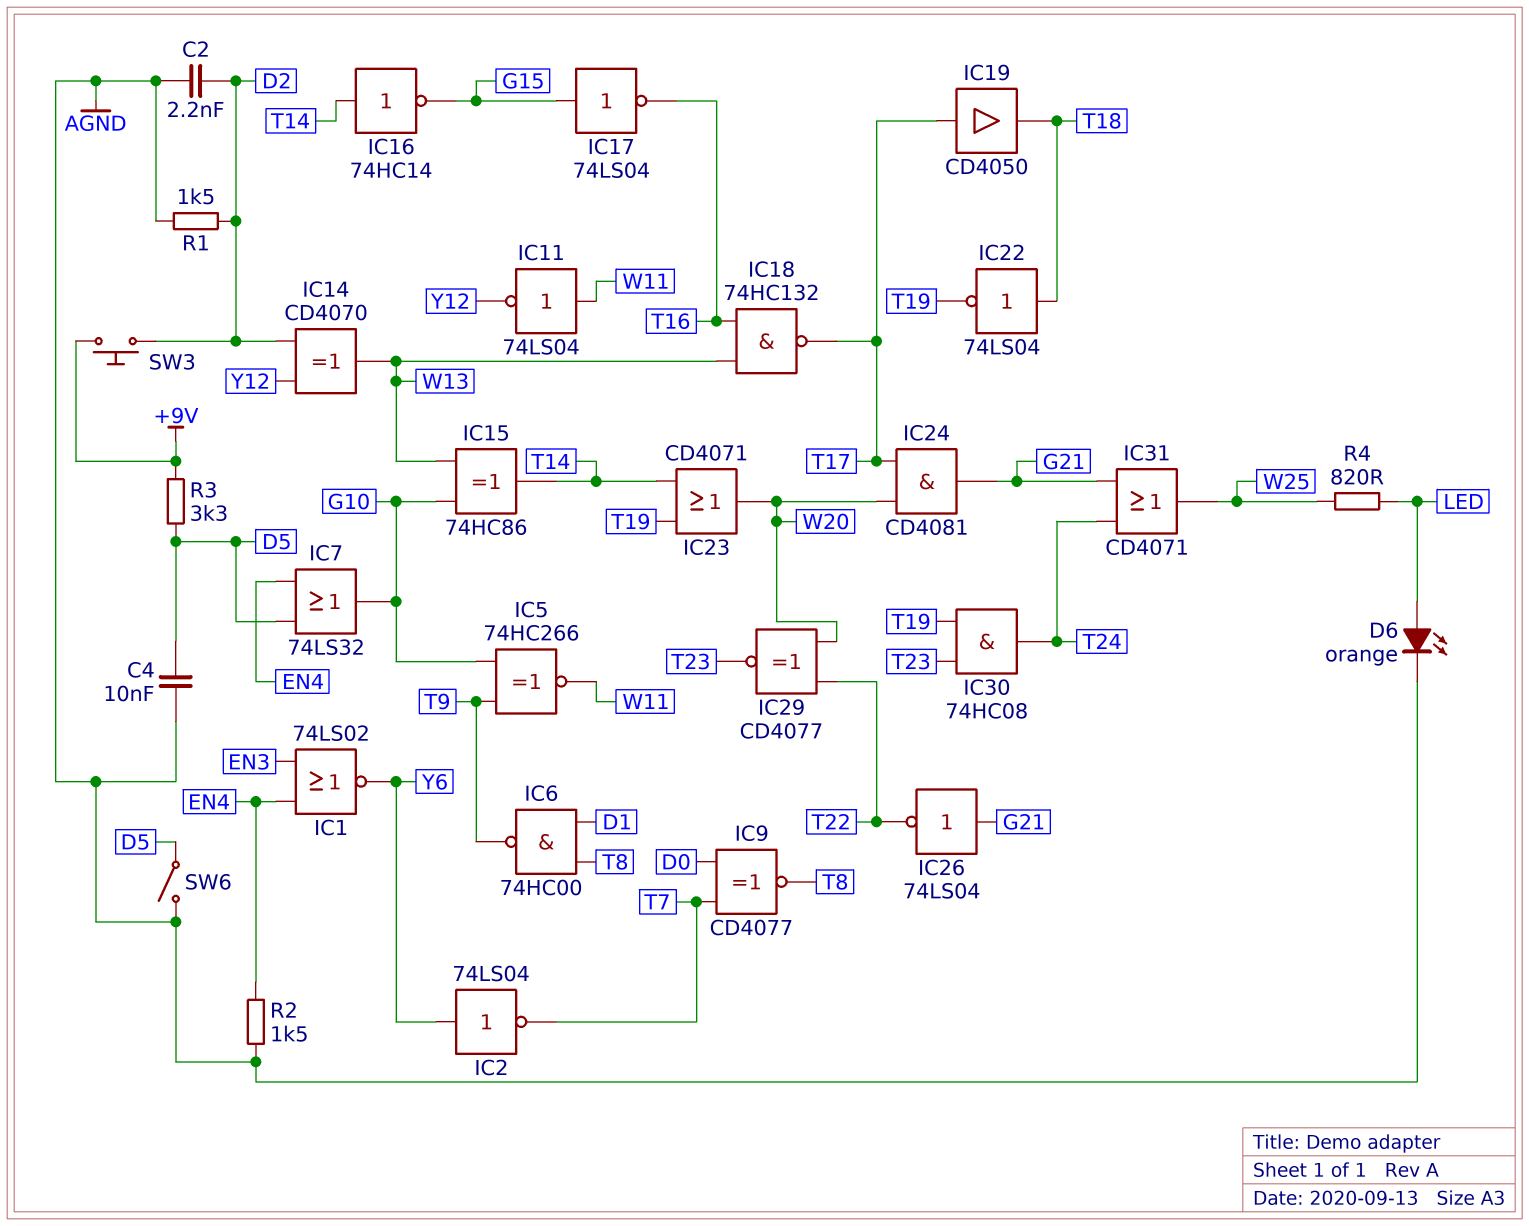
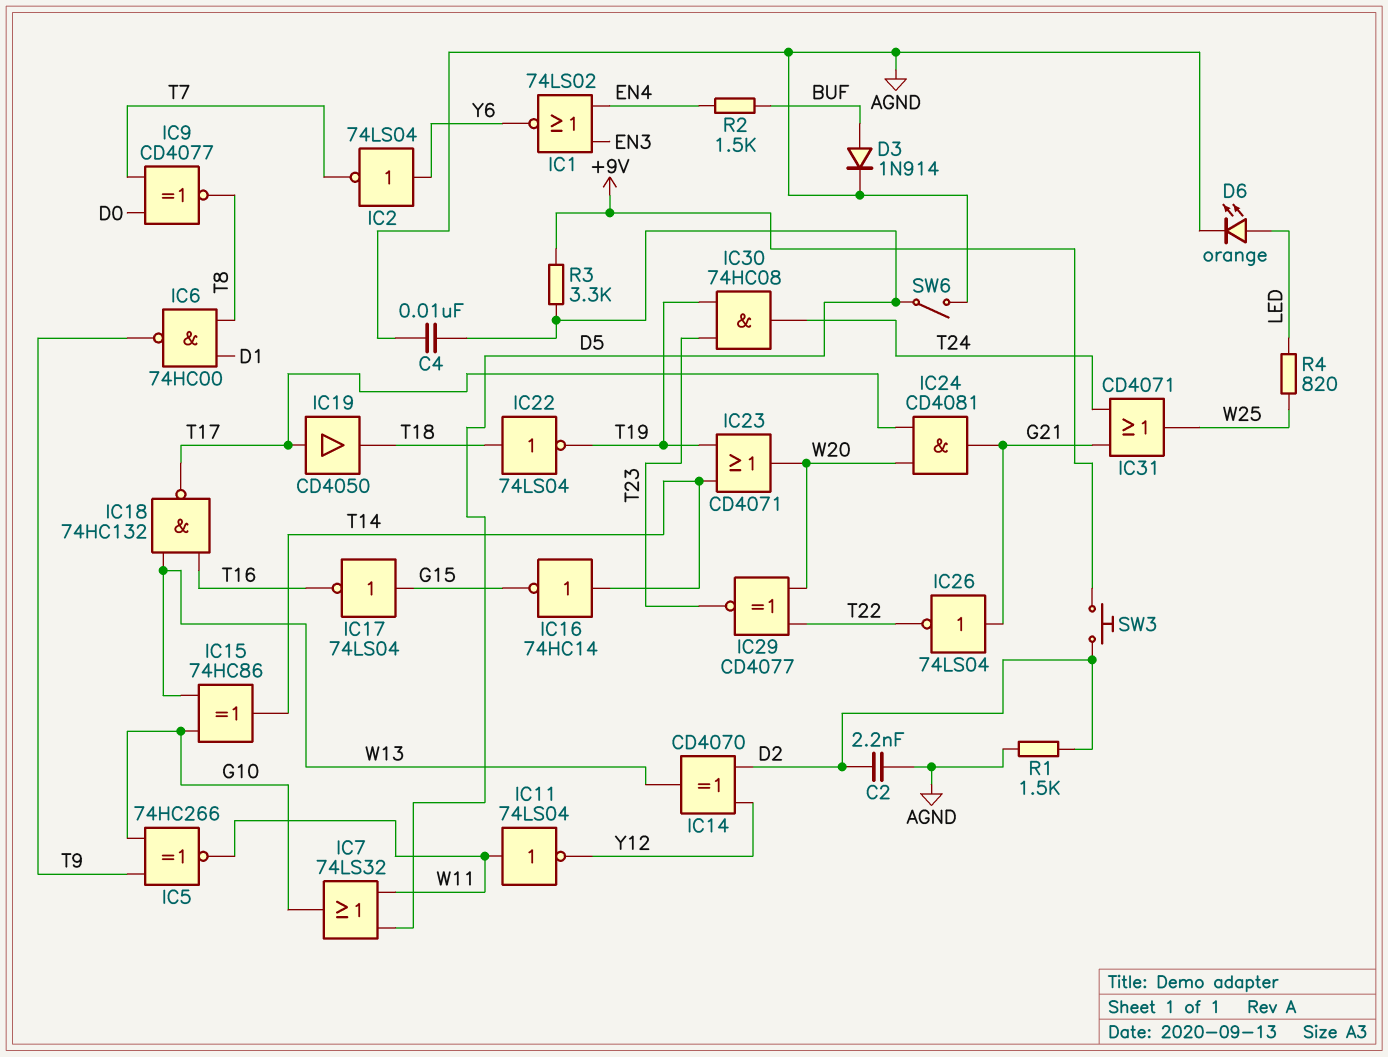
D3: none -> diode 1N914 (A BUF, K AGND)
IC7: OR 74LS32 (in D5, in EN4, out G10) -> OR 74LS32 (in D5, in W11, out G10)
R2: 1.5k (AGND, EN4) -> 1.5k (BUF, EN4)

